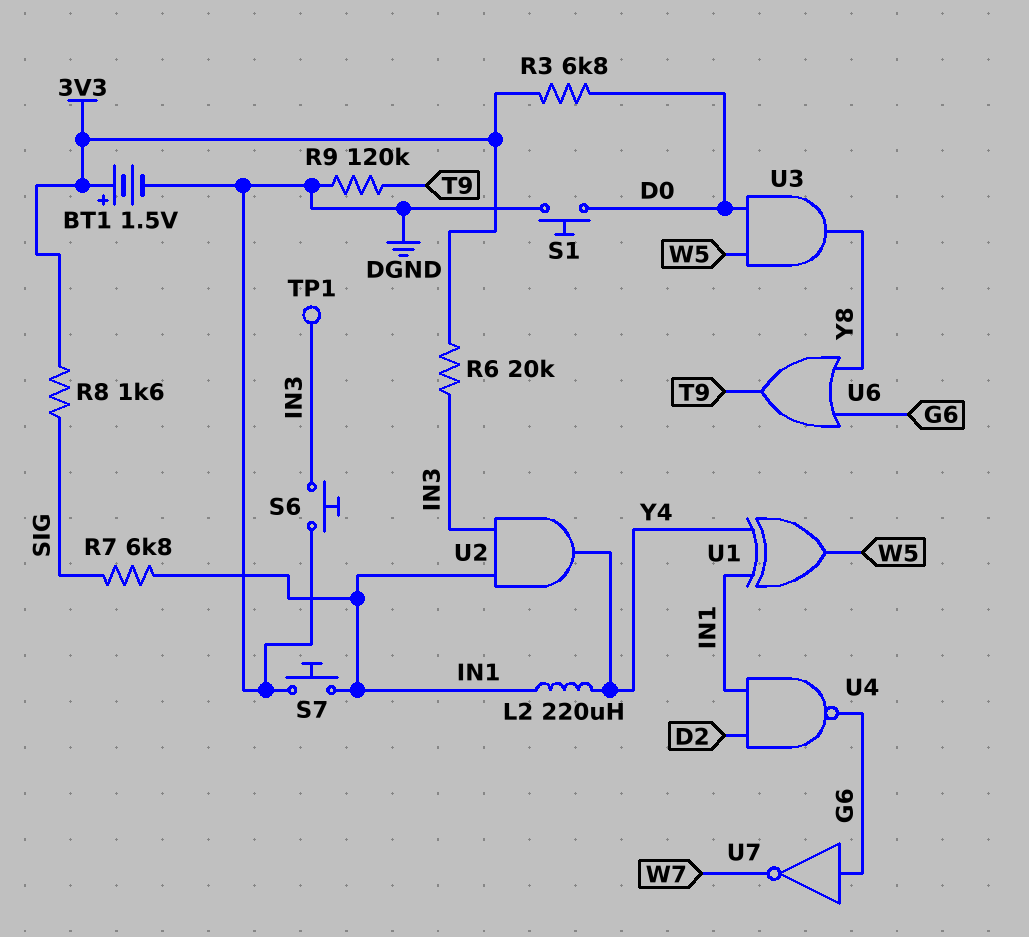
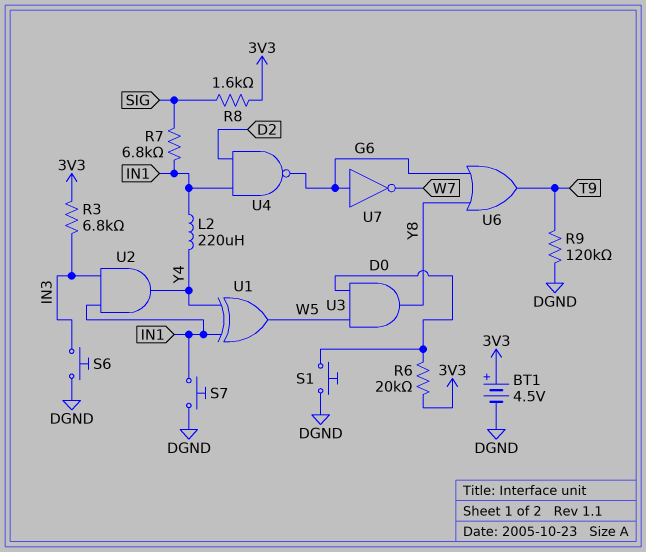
BT1: 1.5V (plus 3V3, minus DGND) -> 4.5V (plus 3V3, minus DGND)
R3: 6.8k (3V3, D0) -> 6.8k (3V3, IN3)
R6: 20k (3V3, IN3) -> 20k (3V3, D0)
TP1: test point (IN3) -> none

